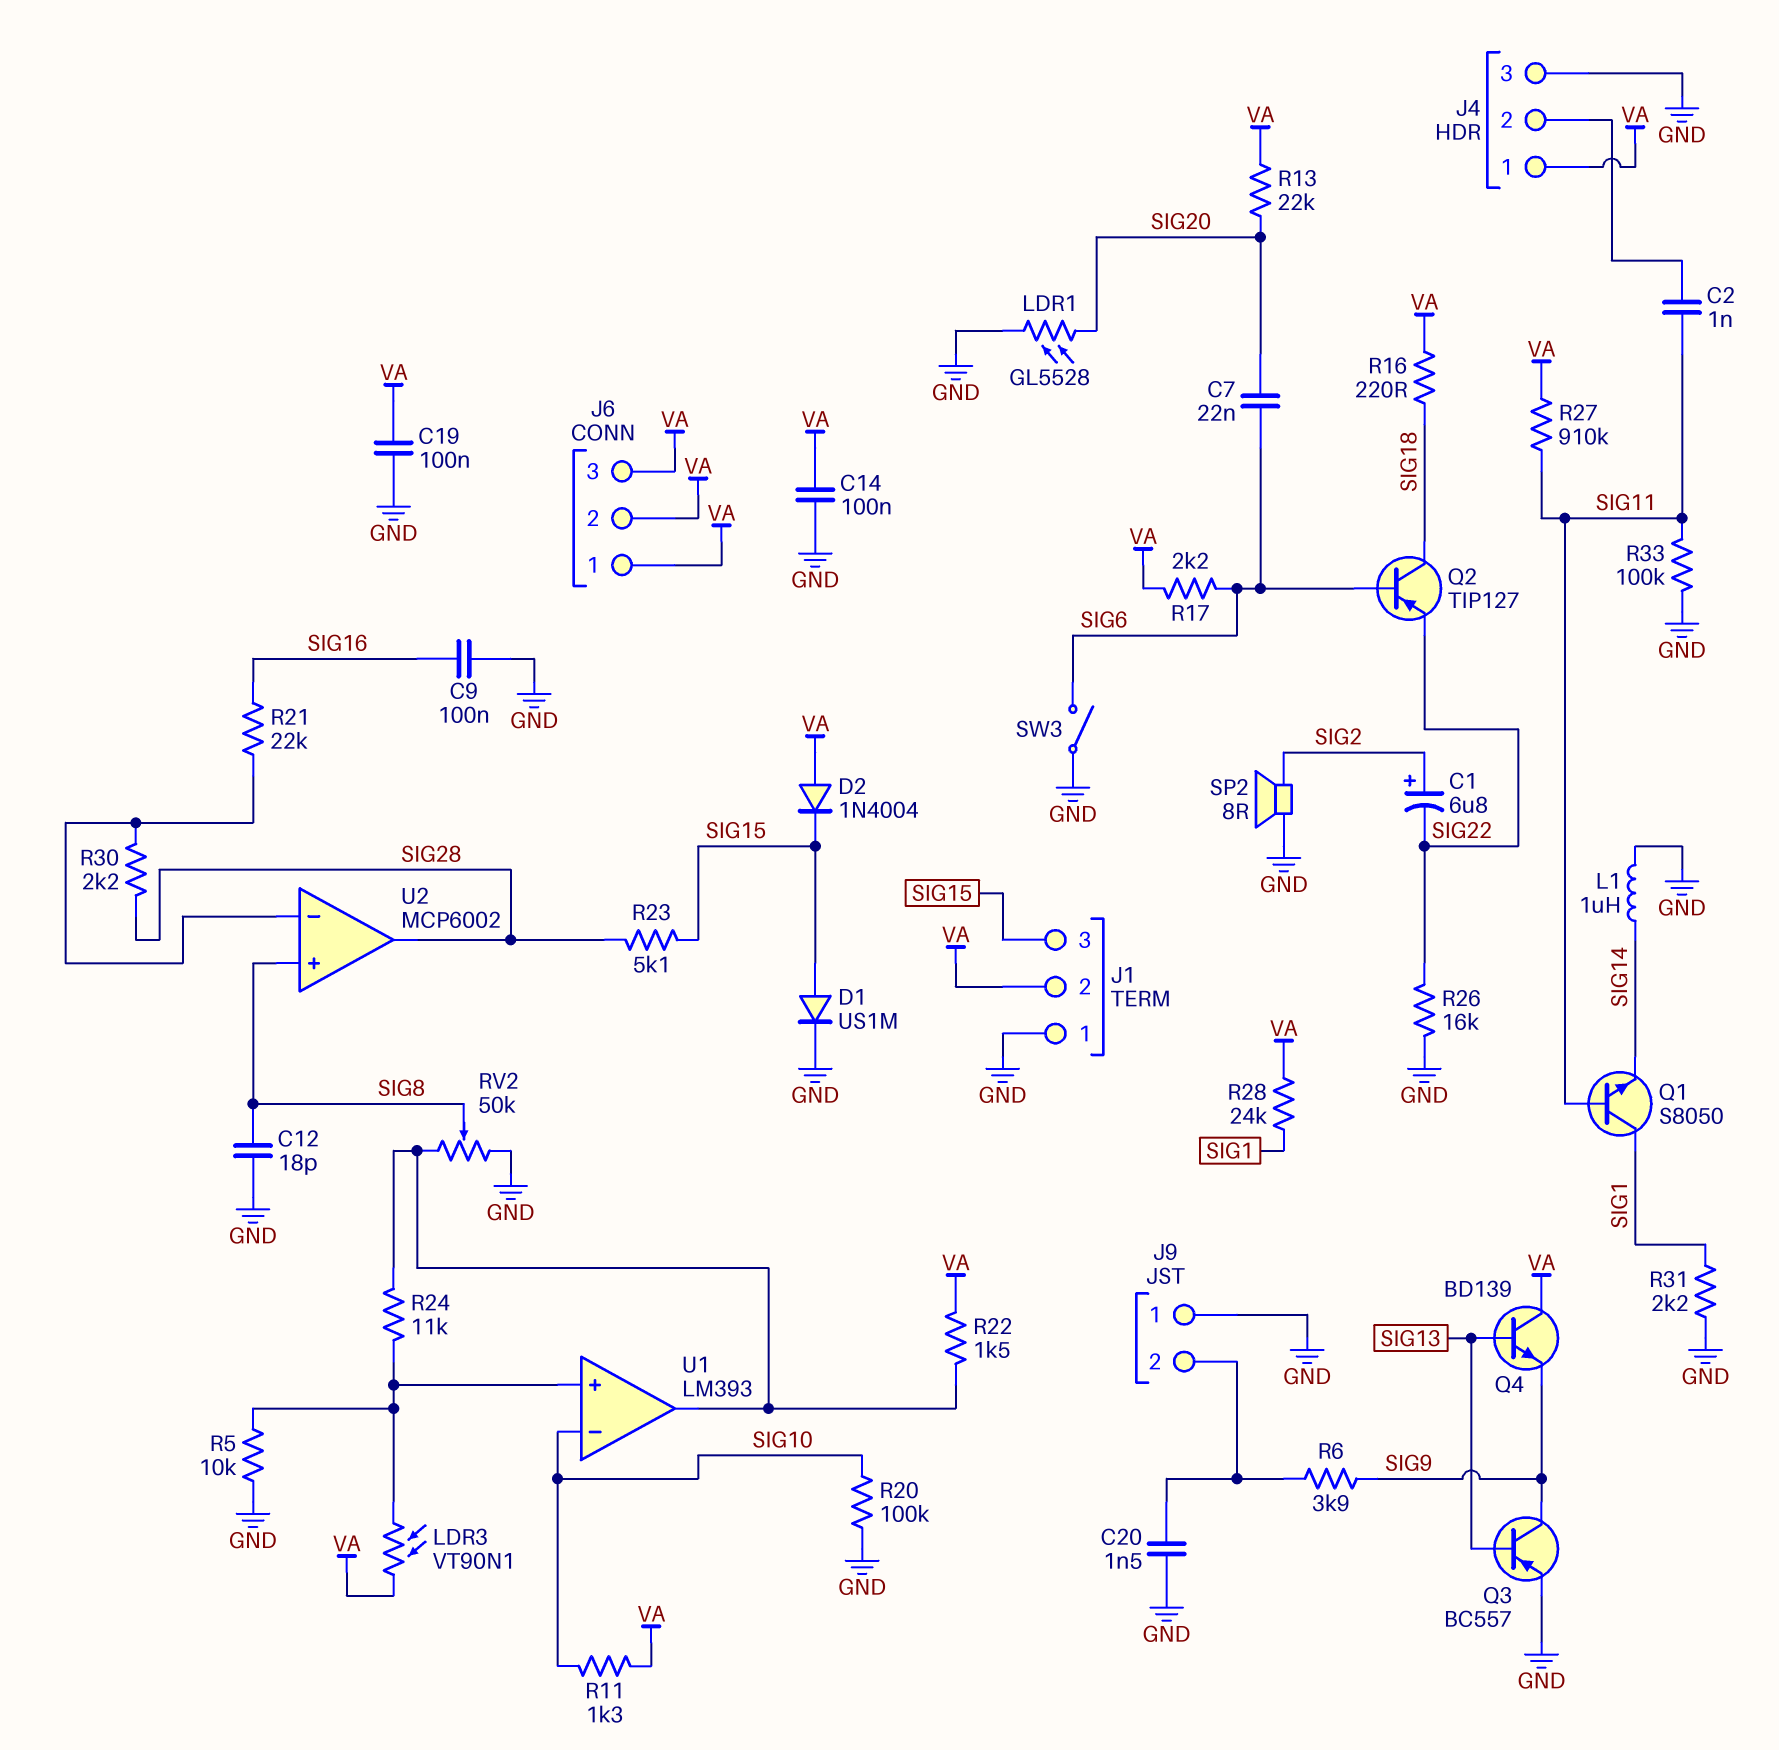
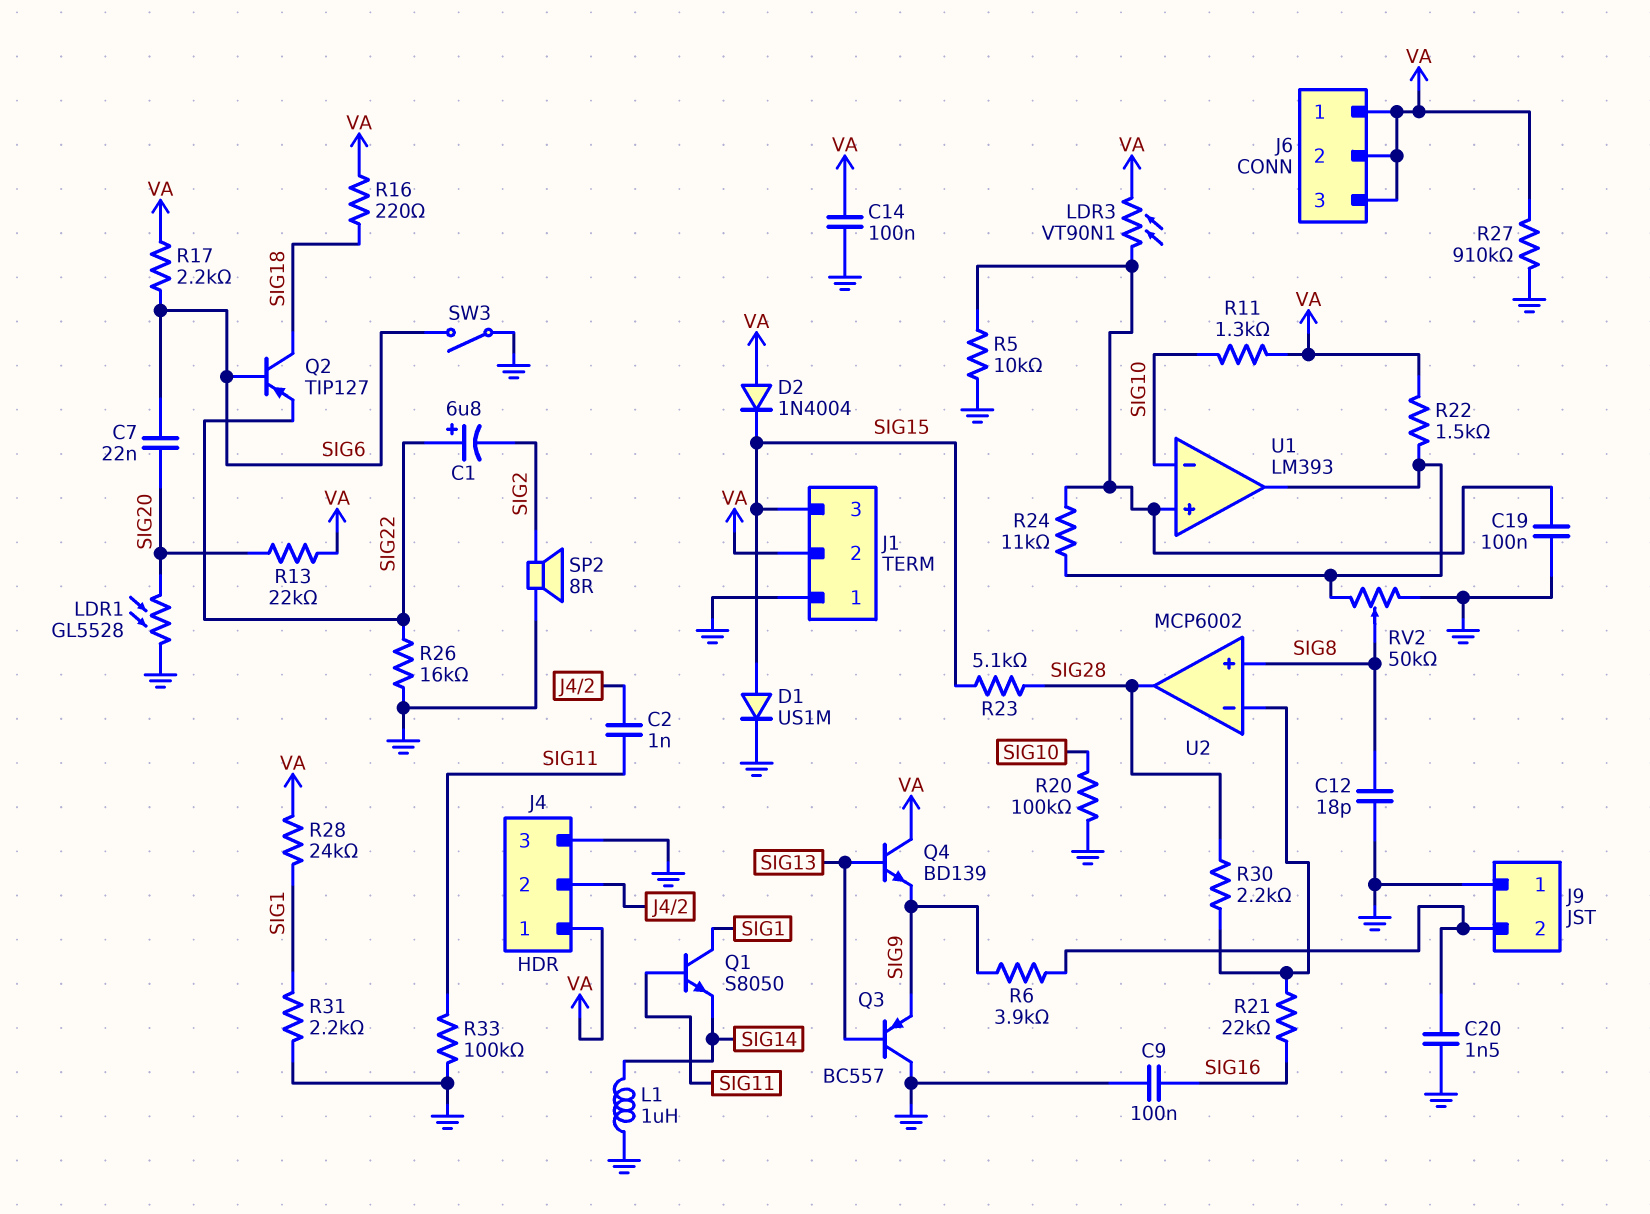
C1: 6.8uF (plus SIG2, minus SIG22) -> 6.8uF (plus SIG22, minus SIG2)
C19: 100nF (GND, VA) -> 100nF (GND, U1/in+)
Q3: PNP BC557 (B SIG13, C SIG9, E GND) -> PNP BC557 (B SIG13, C GND, E SIG9)
R27: 910k (SIG11, VA) -> 910k (GND, VA)

